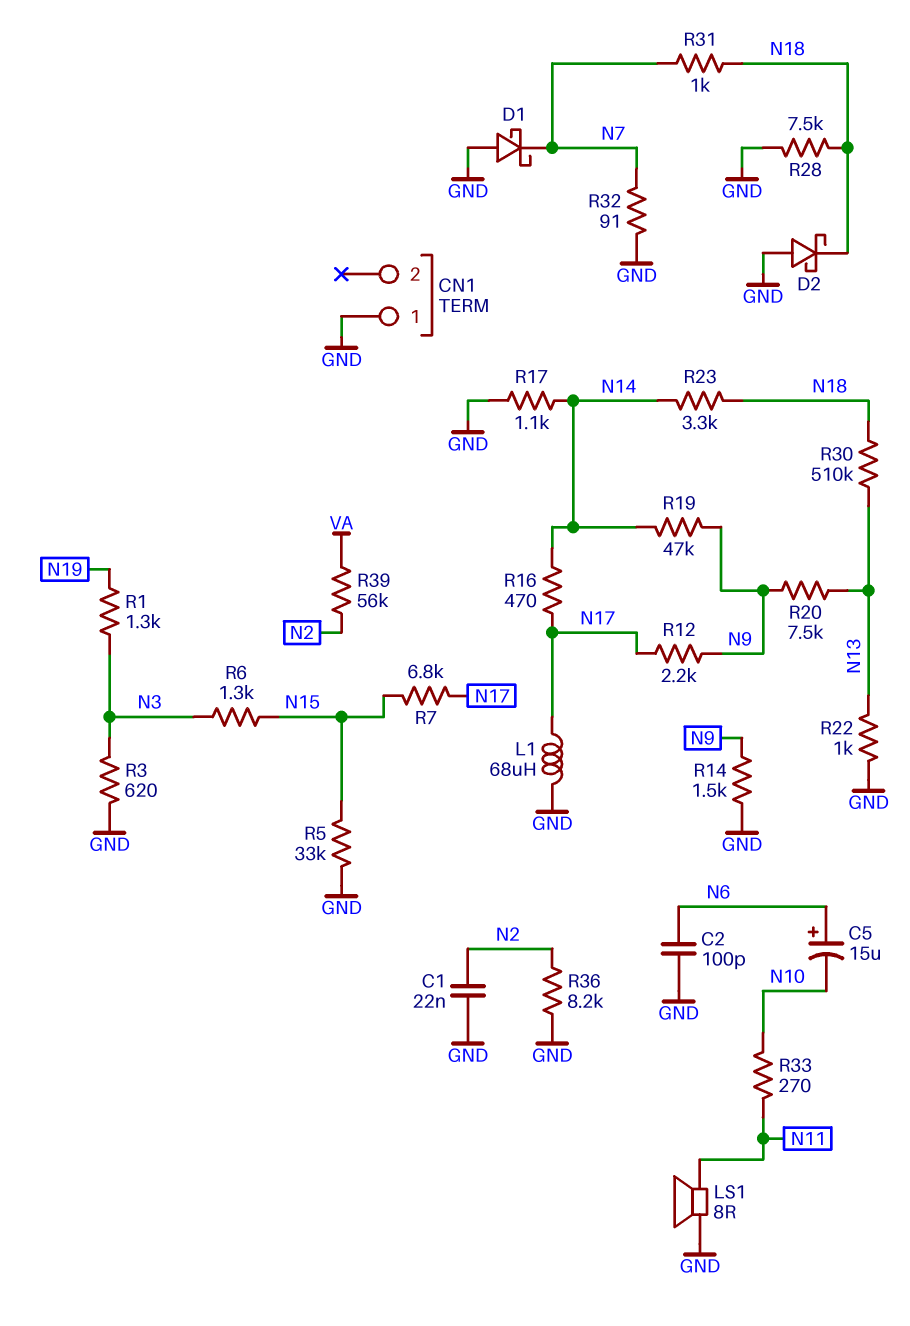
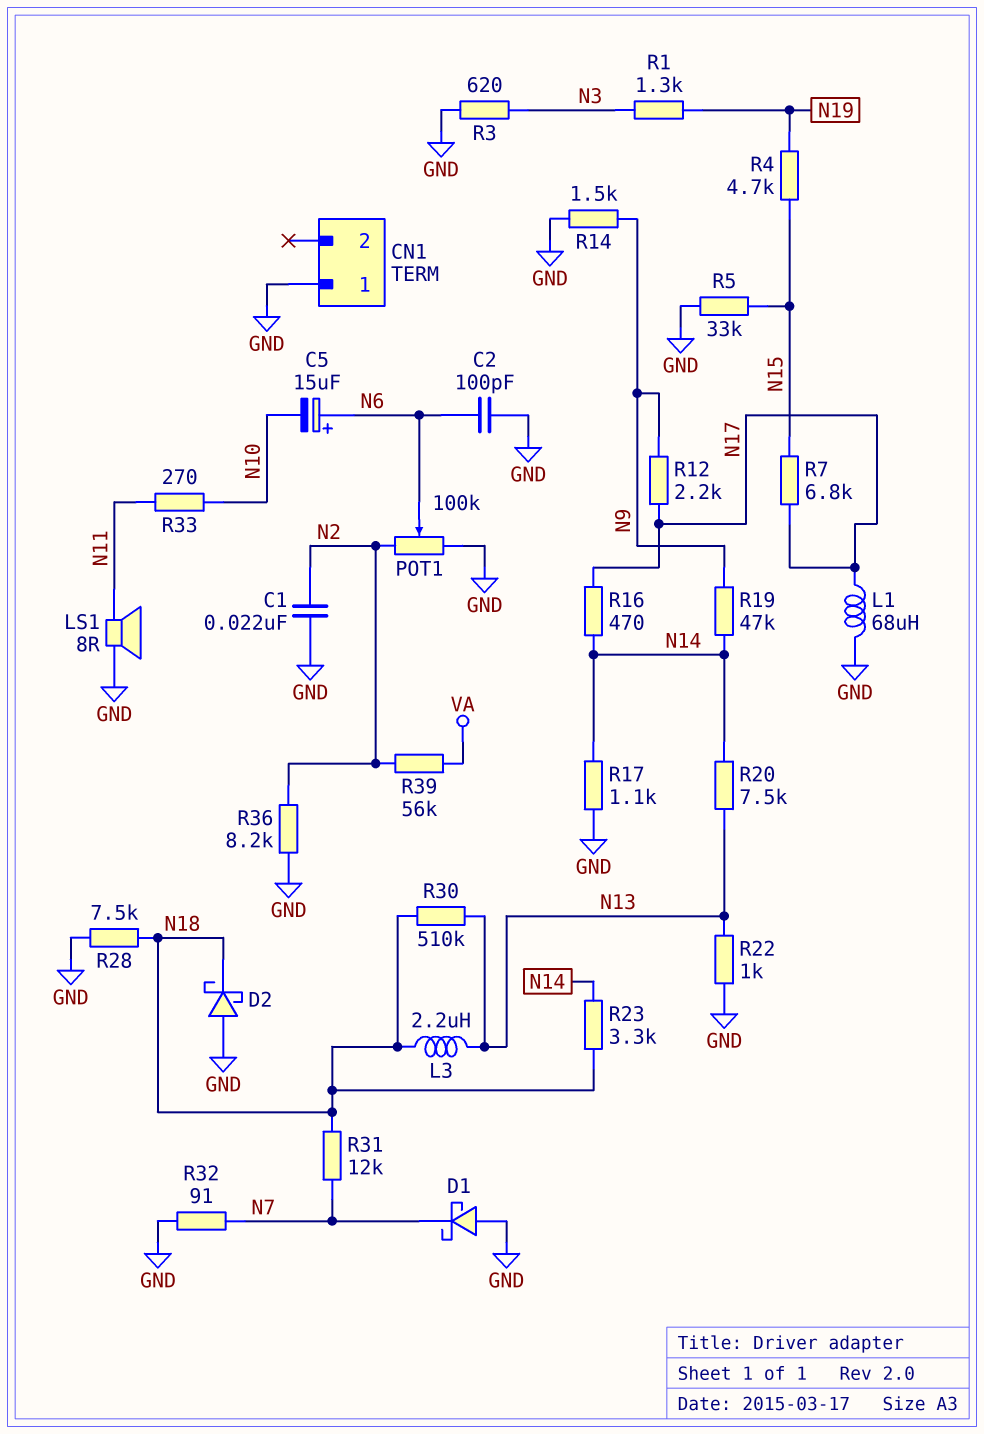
L3: none -> 2.2uH (N13, N18)
POT1: none -> 100k (GND, N2, wiper N6)
R4: none -> 4.7k (N15, N19)
R6: 1.3k (N3, N15) -> none
R20: 7.5k (N9, N13) -> 7.5k (N13, N14)
R31: 1k (N7, N18) -> 12k (N7, N18)

